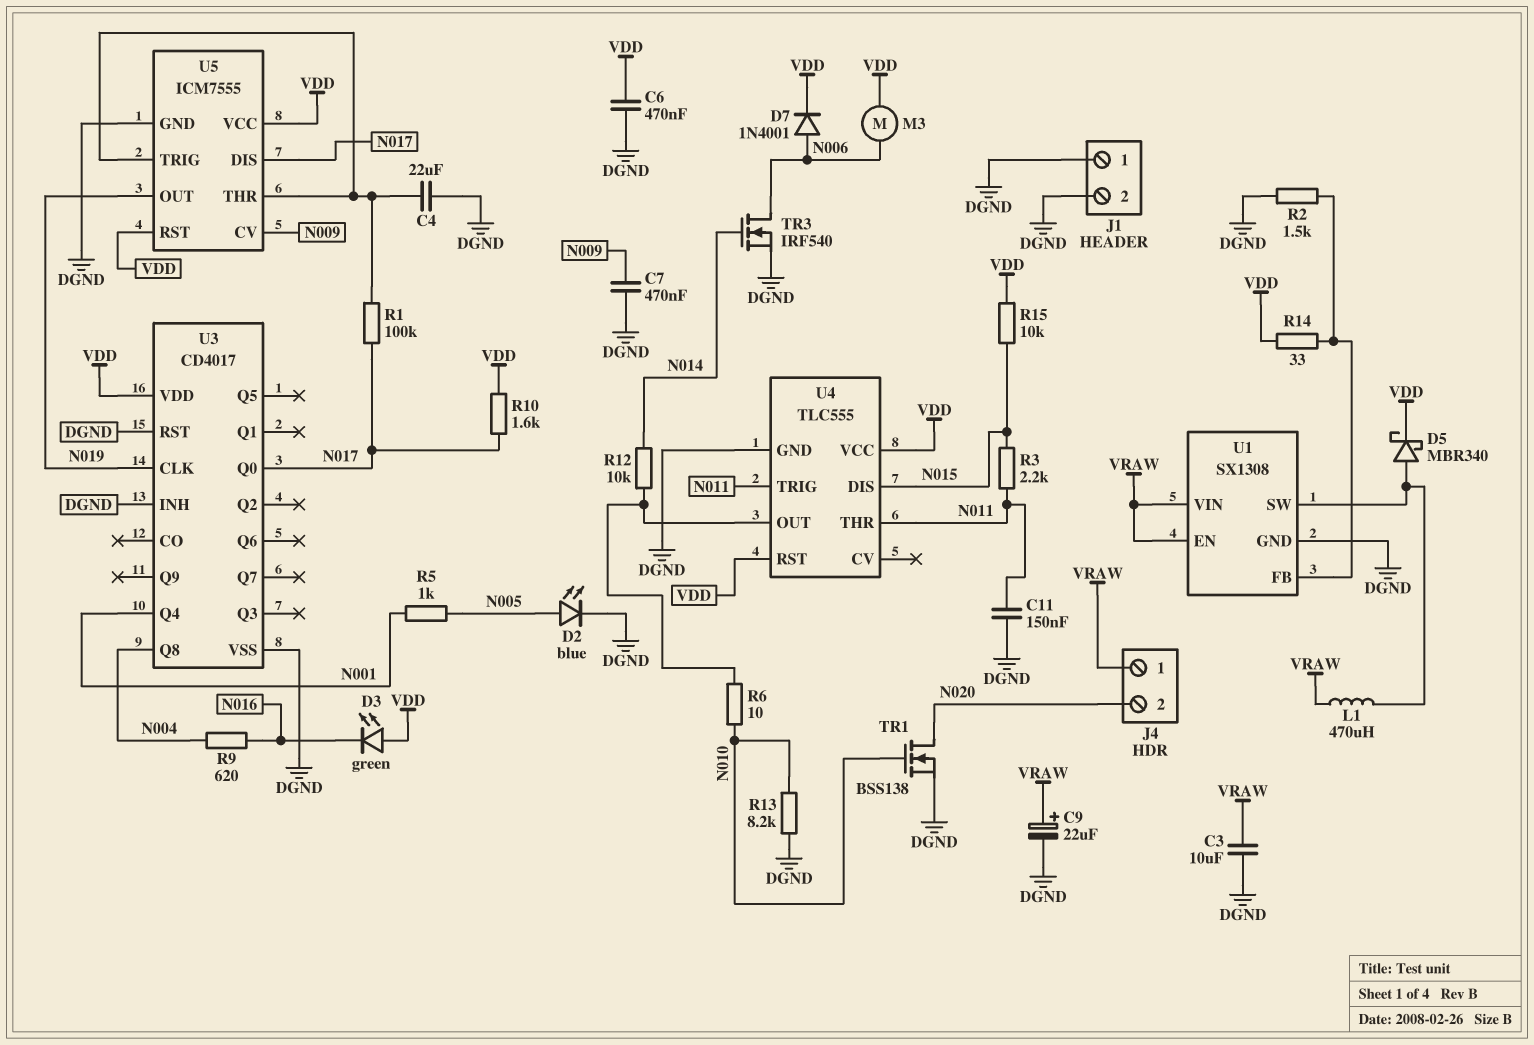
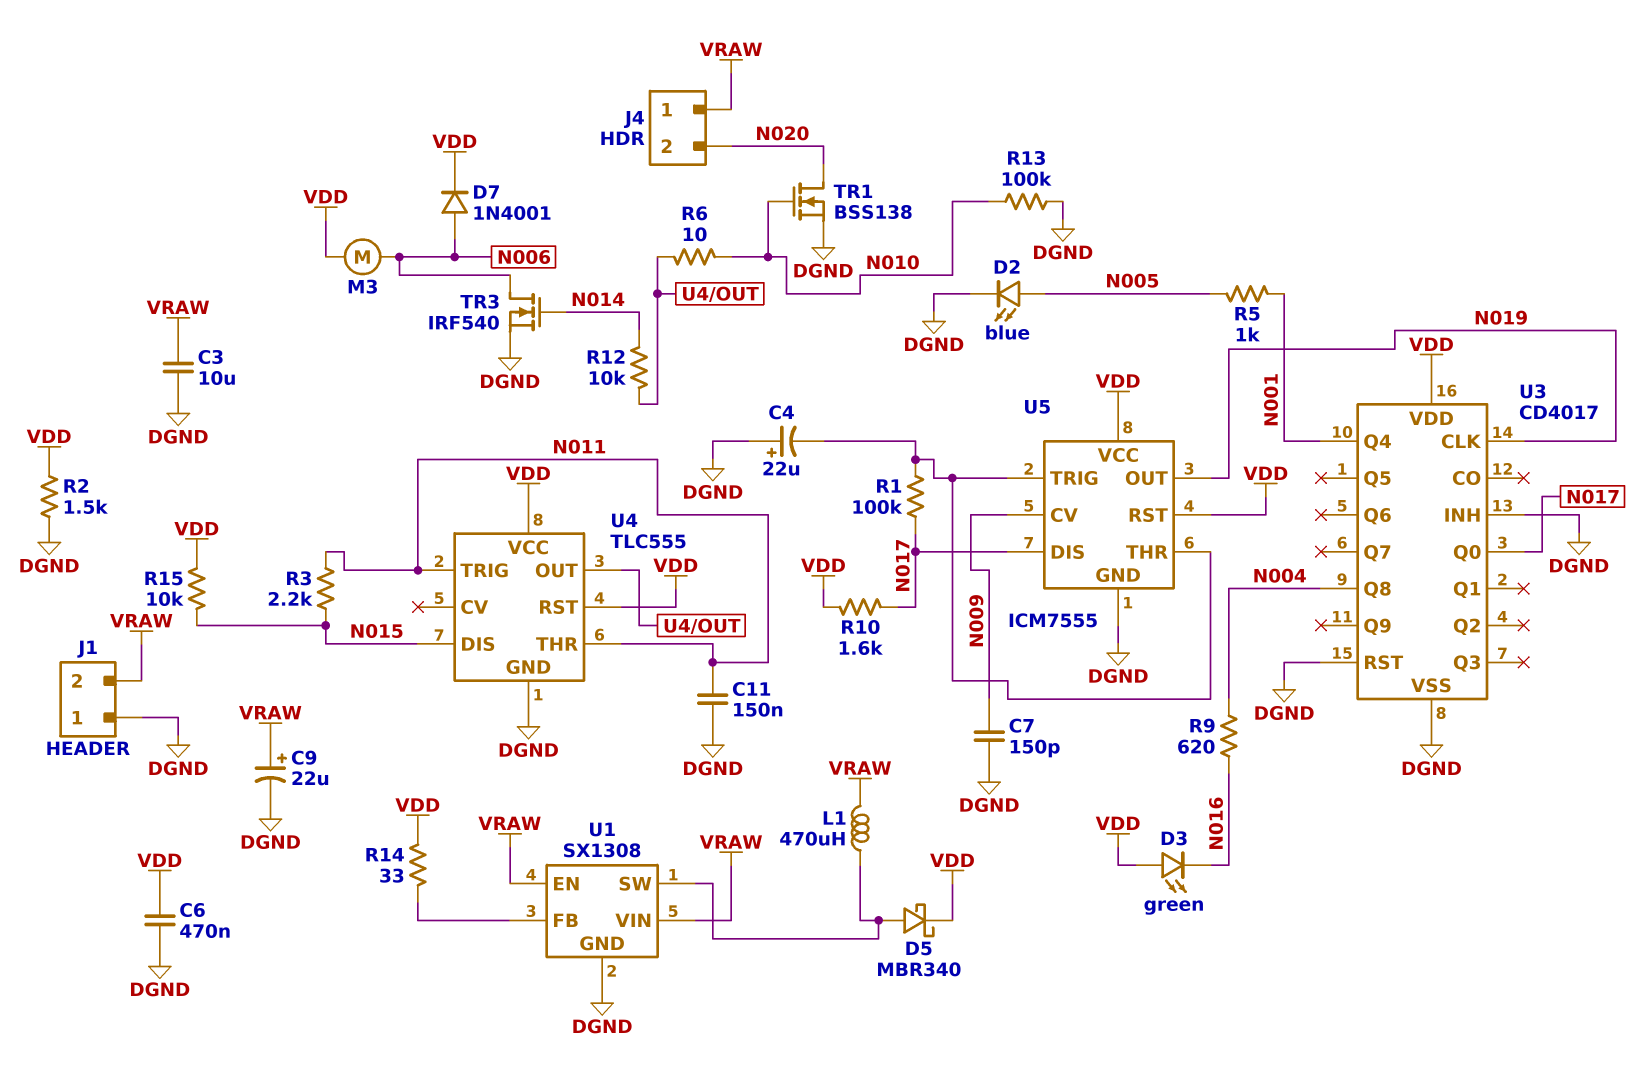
C4: 22uF (DGND, U5/THR) -> 22uF (plus DGND, minus U5/THR)
C7: 470nF (DGND, N009) -> 150pF (DGND, N009)
J1 pin 2: DGND -> VRAW
R2: 1.5k (DGND, U1/FB) -> 1.5k (DGND, VDD)
R13: 8.2k (DGND, N010) -> 100k (DGND, N010)

